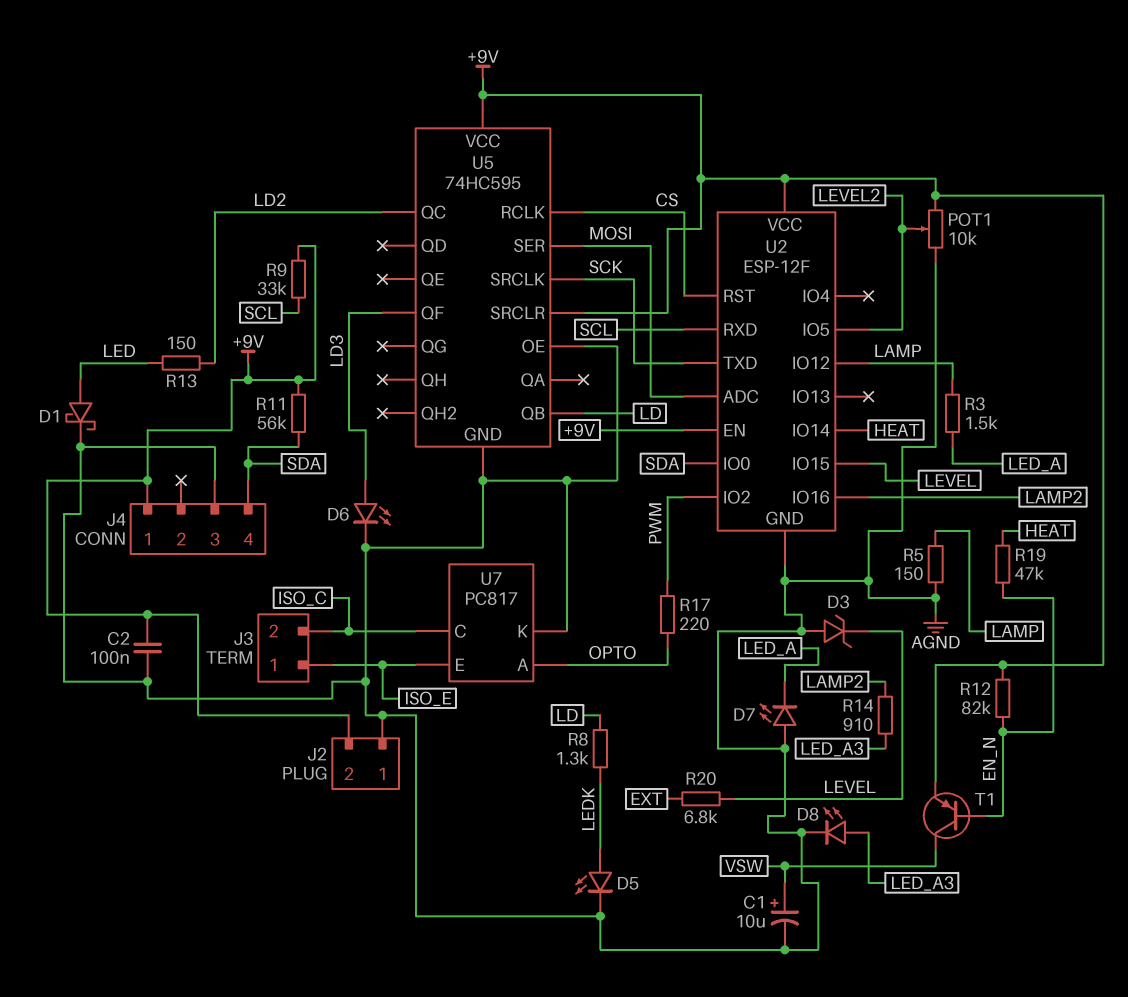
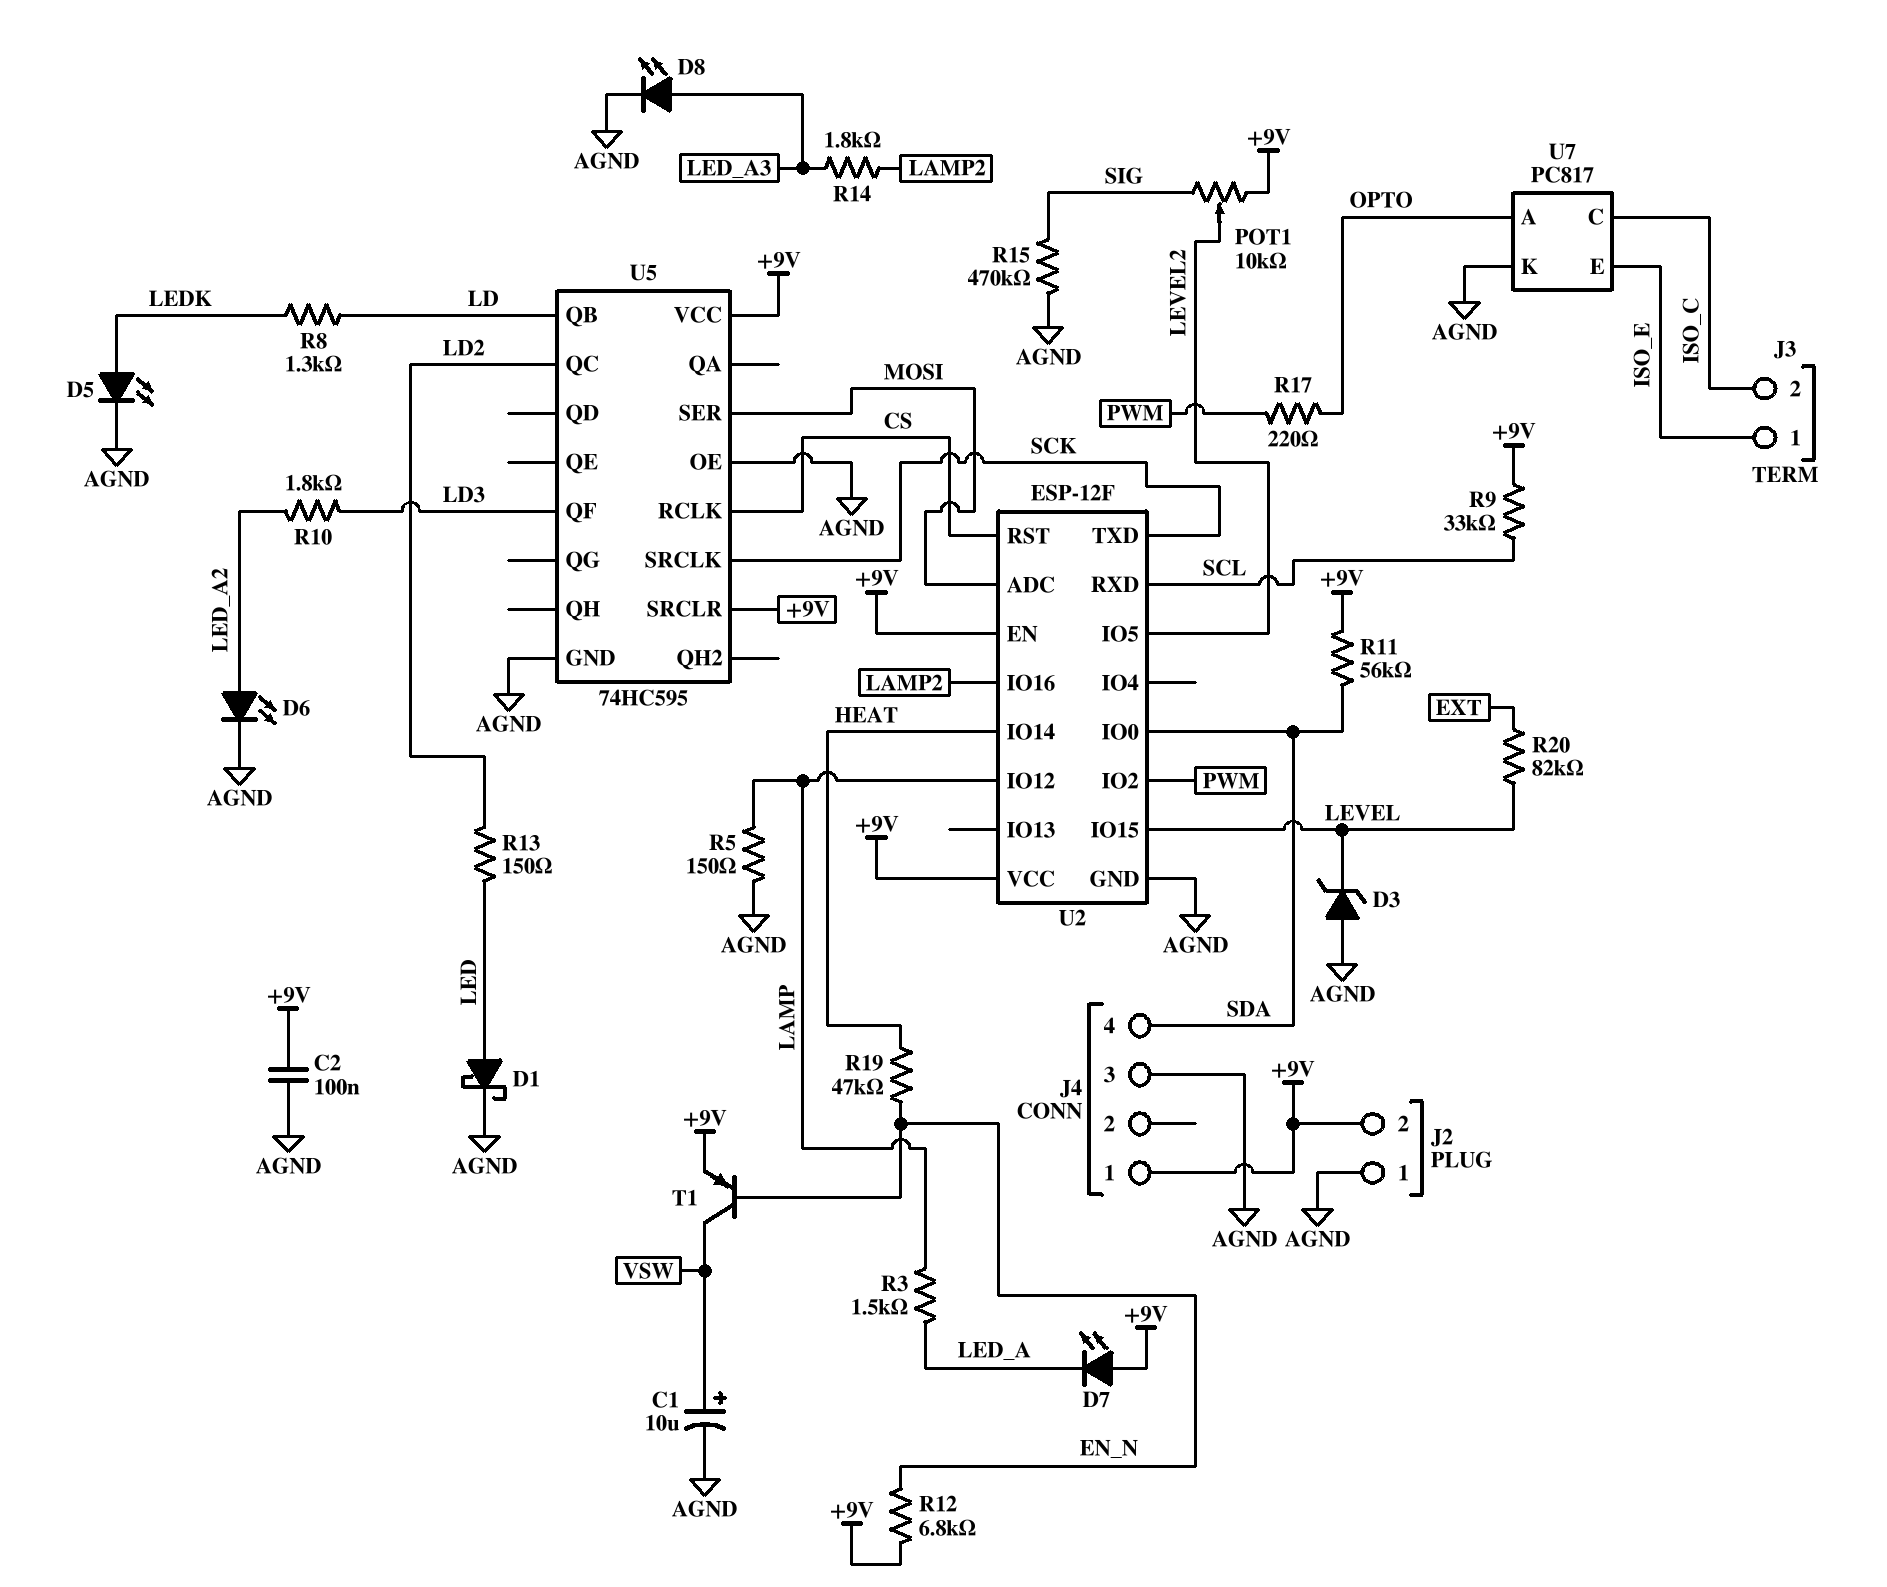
D6: LED (A LD3, K AGND) -> LED (A LED_A2, K AGND)
D7: LED (A AGND, K LED_A) -> LED (A +9V, K LED_A)
POT1: 10k (+9V, AGND, wiper LEVEL2) -> 10k (+9V, SIG, wiper LEVEL2)
R10: none -> 1.8k (LD3, LED_A2)
R12: 82k (+9V, EN_N) -> 6.8k (+9V, EN_N)
R14: 910 (LAMP2, LED_A3) -> 1.8k (LAMP2, LED_A3)
R15: none -> 470k (AGND, SIG)
R20: 6.8k (EXT, LEVEL) -> 82k (EXT, LEVEL)

